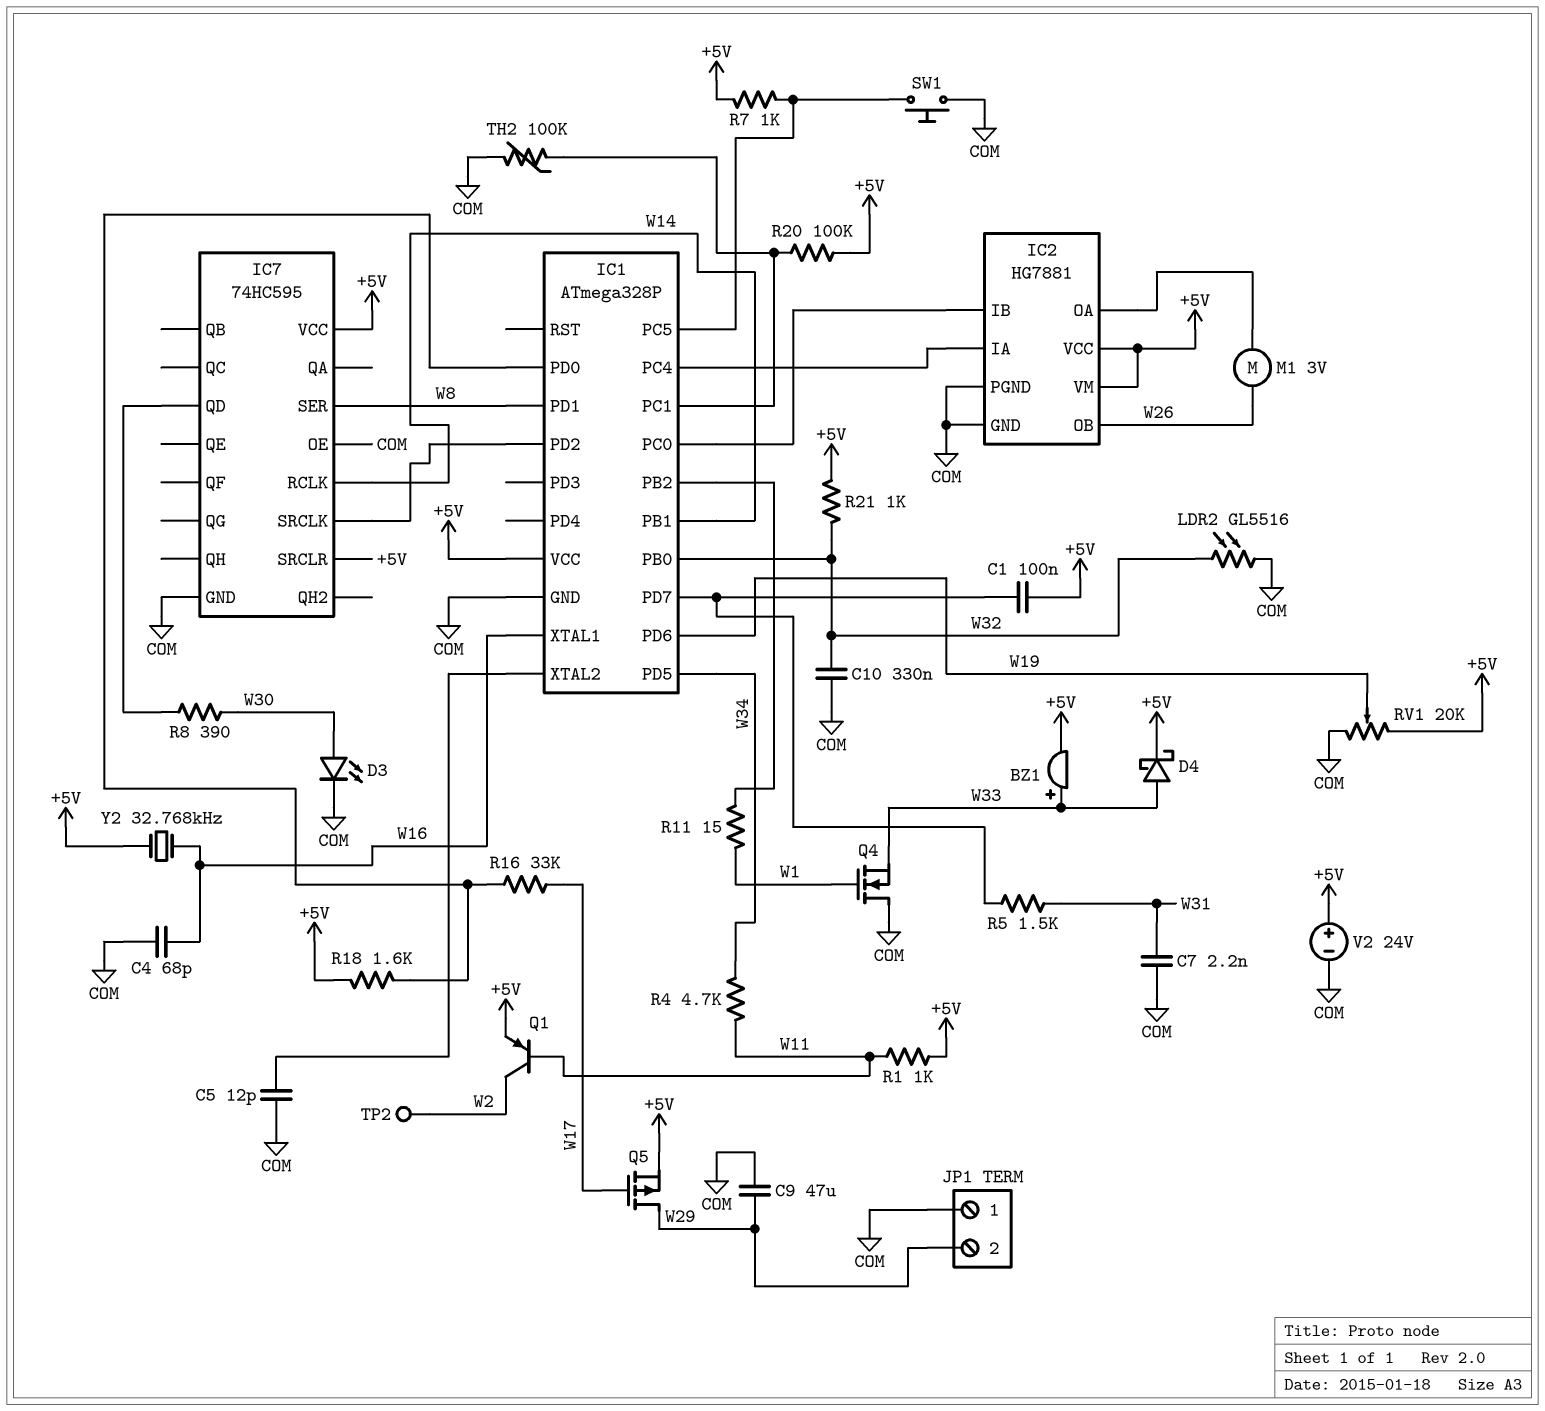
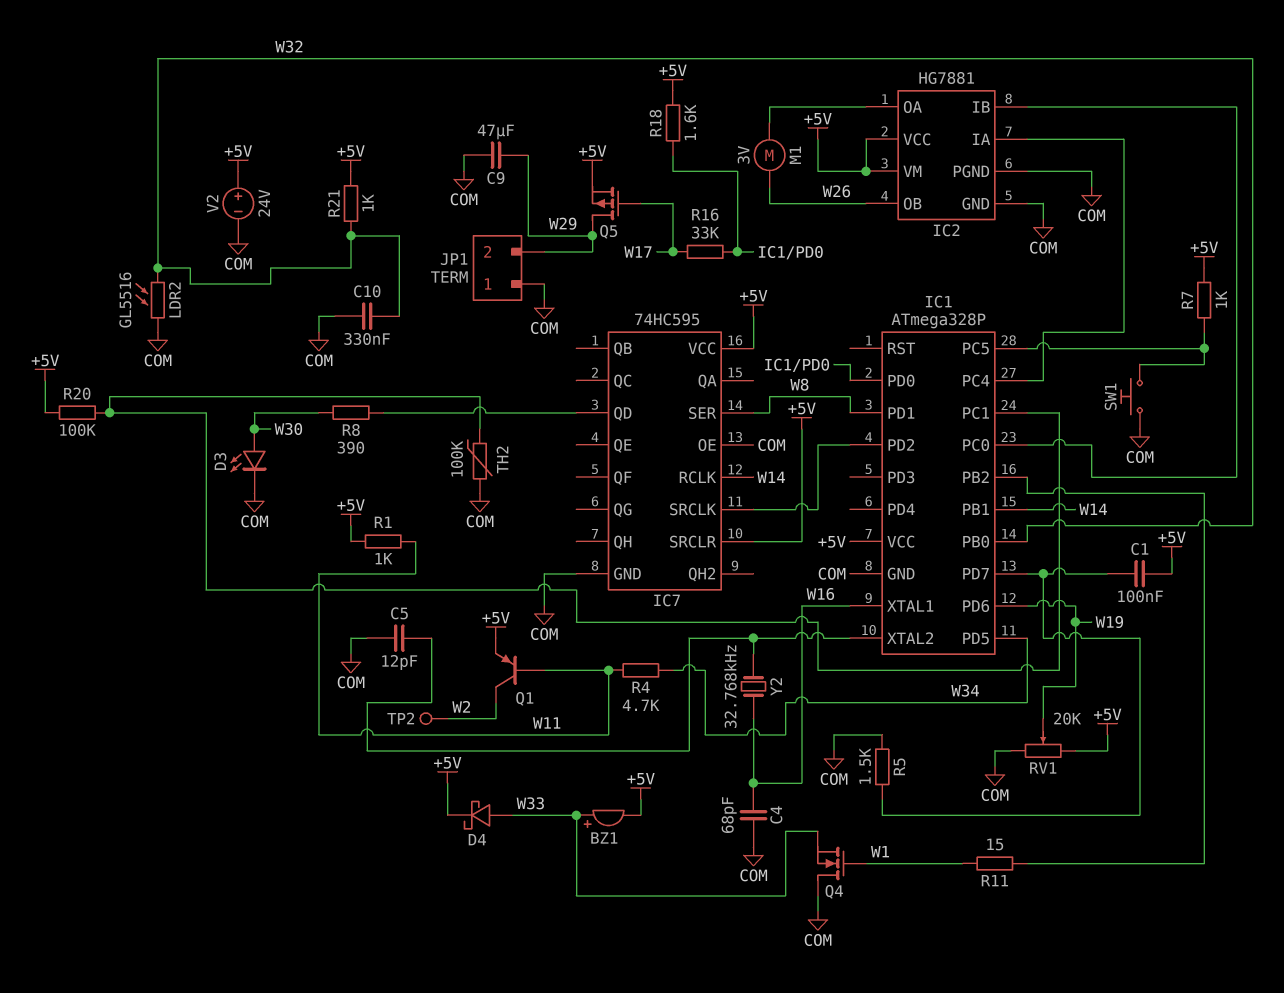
C7: 2.2nF (COM, W31) -> none
R5: 1.5k (IC1/PD7, W31) -> 1.5k (COM, IC1/PD7)
Y2: 32.768kHz (+5V, W16) -> 32.768kHz (IC1/XTAL2, W16)

